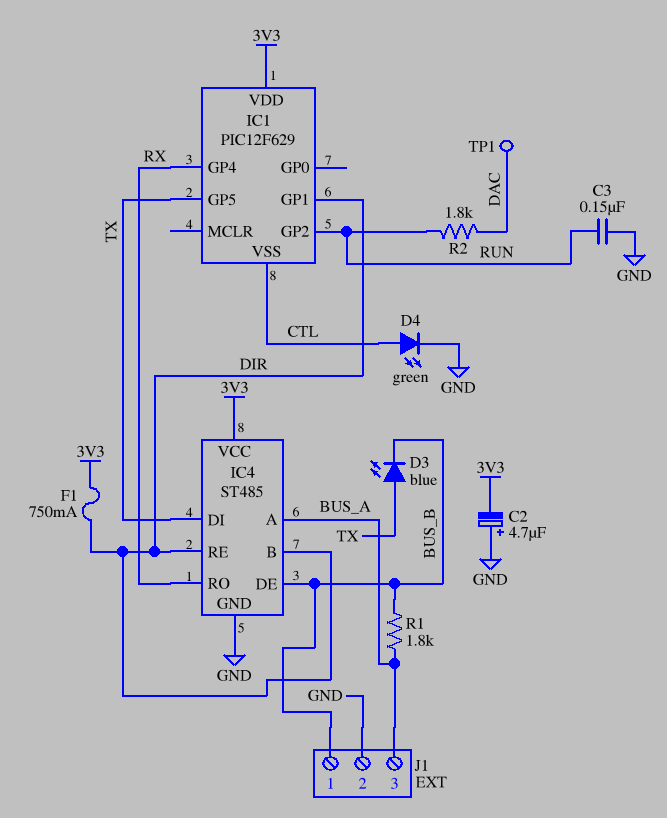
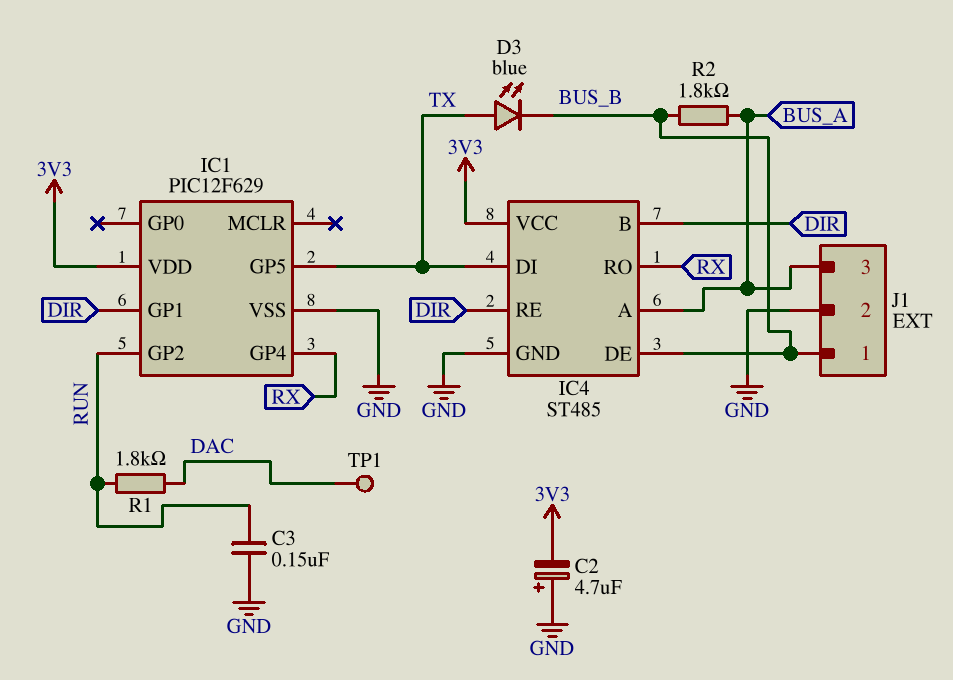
D4: LED green (A CTL, K GND) -> none
F1: 750mA (3V3, DIR) -> none
IC1 pin VSS: CTL -> GND
R1: 1.8k (BUS_A, BUS_B) -> 1.8k (DAC, RUN)
R2: 1.8k (DAC, RUN) -> 1.8k (BUS_A, BUS_B)

